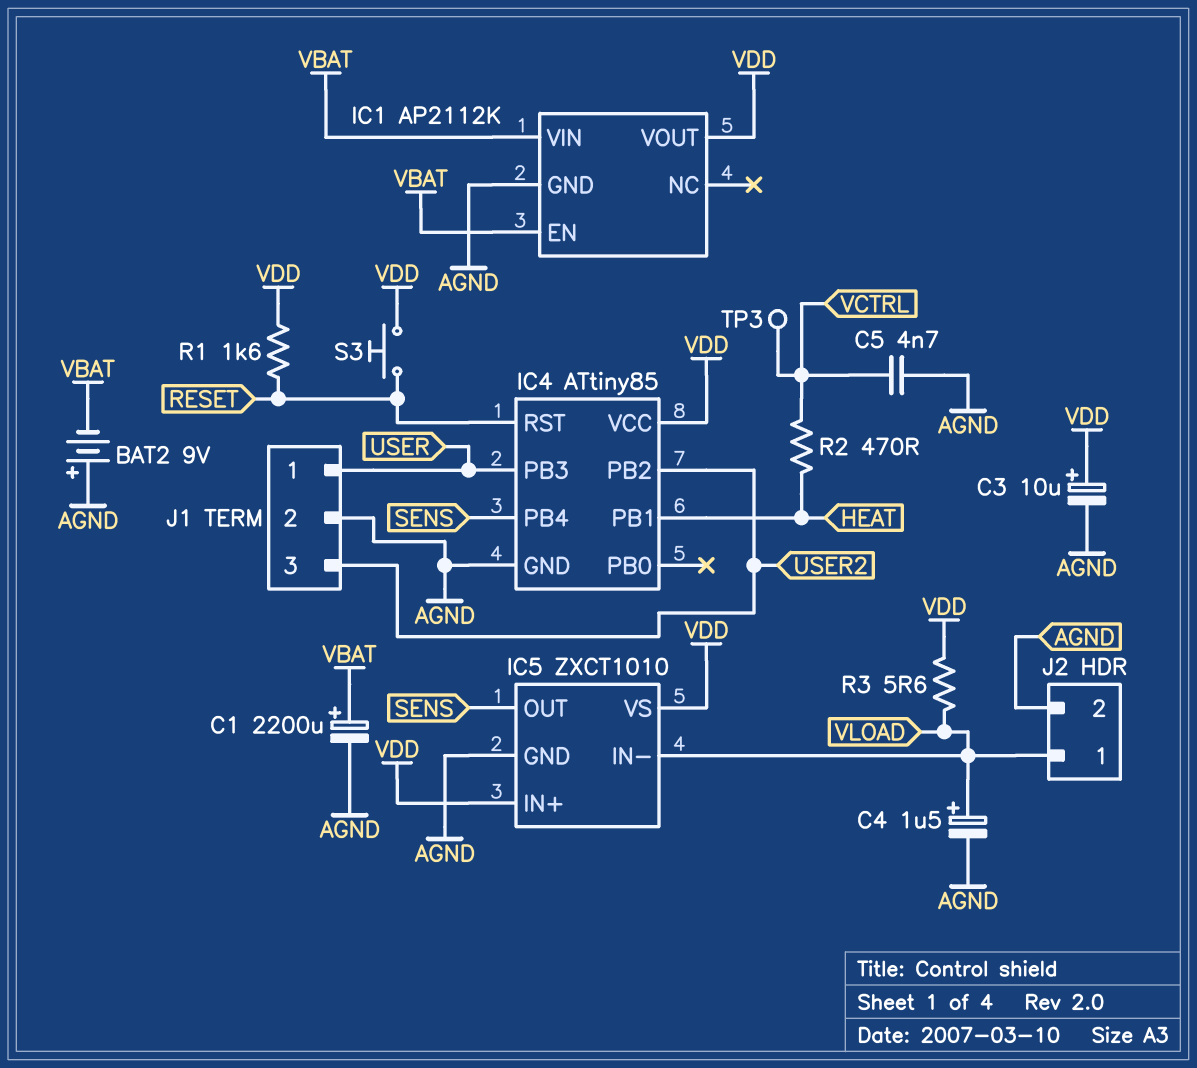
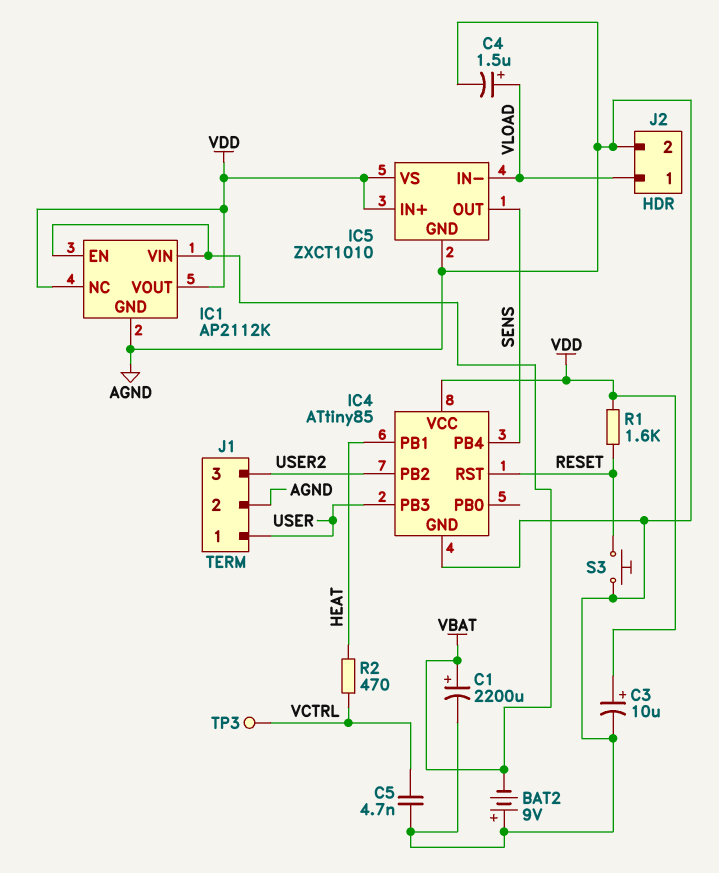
IC1 pin NC: none -> VDD
R3: 5.6 (VDD, VLOAD) -> none
S3: button (RESET, VDD) -> button (AGND, RESET)

